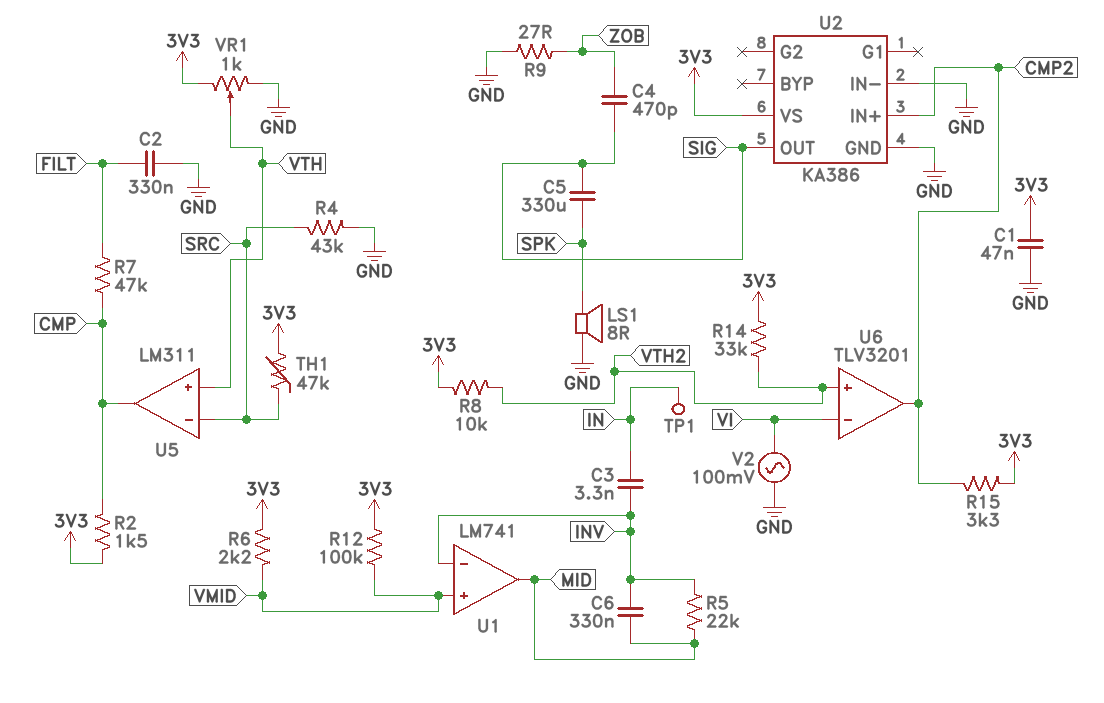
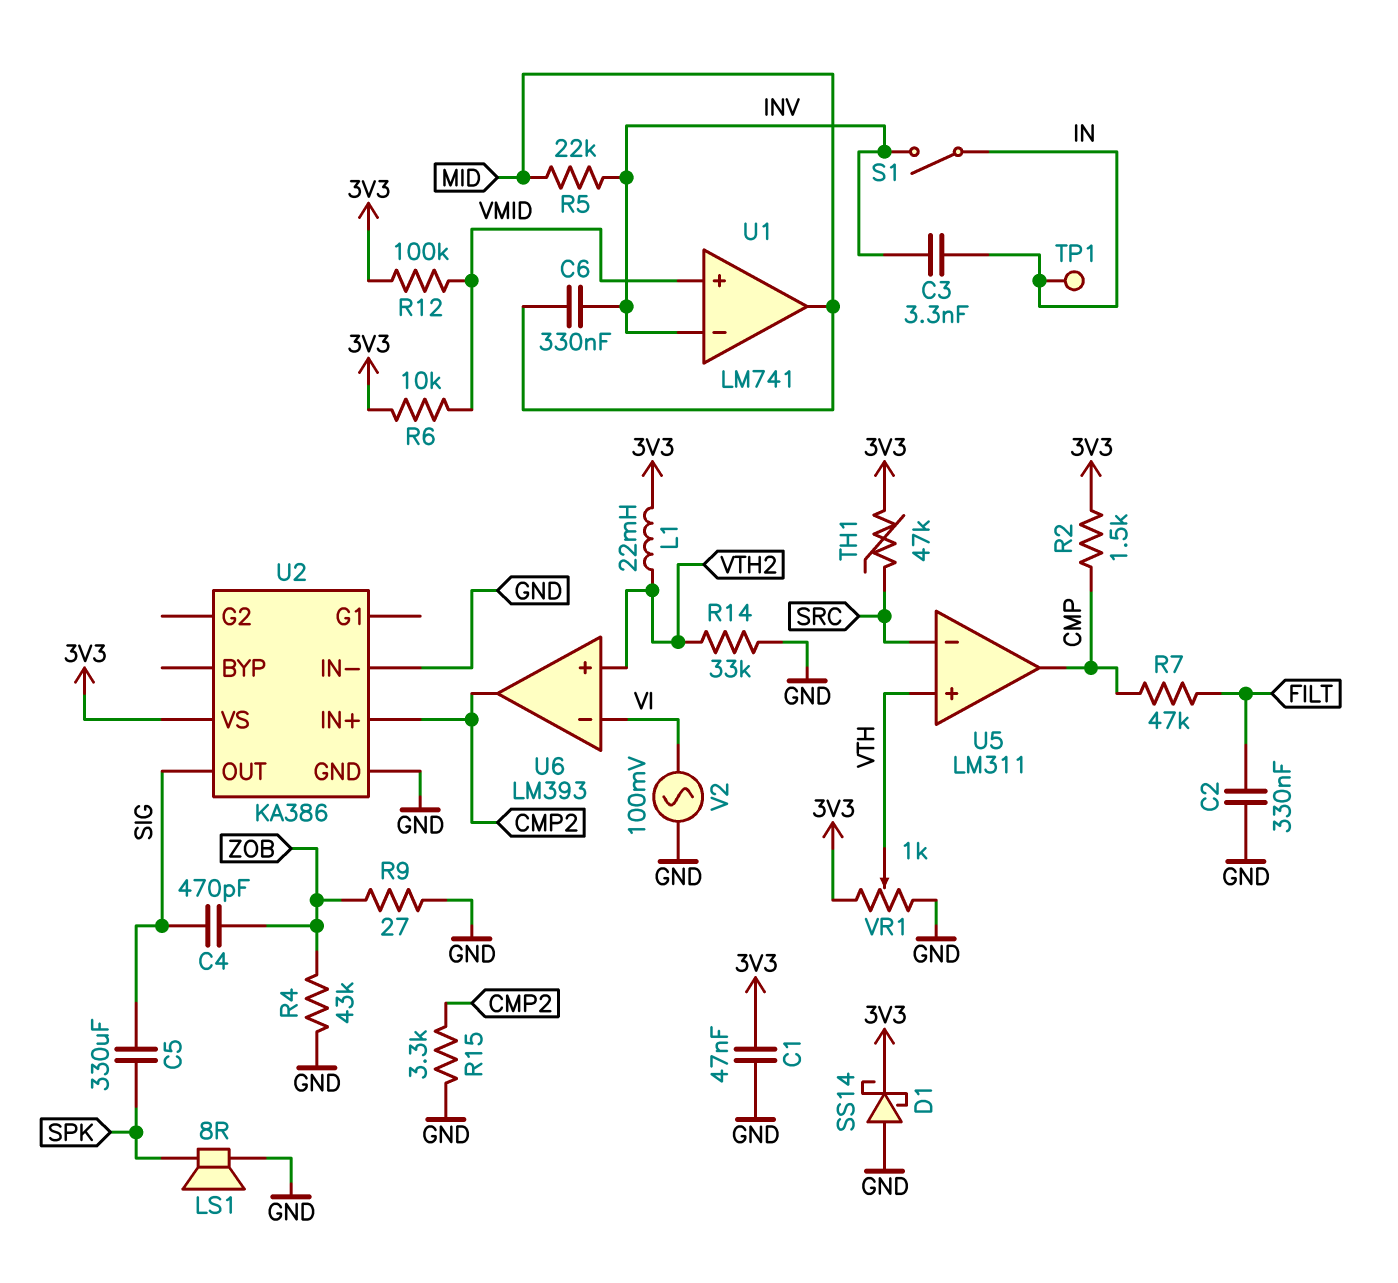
D1: none -> schottky SS14 (A GND, K 3V3)
L1: none -> 22mH (3V3, VTH2)
R4: 43k (GND, SRC) -> 43k (GND, ZOB)
R6: 2.2k (3V3, VMID) -> 10k (3V3, VMID)
R8: 10k (3V3, VTH2) -> none
R14: 33k (3V3, VTH2) -> 33k (GND, VTH2)
R15: 3.3k (3V3, CMP2) -> 3.3k (CMP2, GND)
S1: none -> switch (IN, INV)
U6: TLV3201 -> LM393

